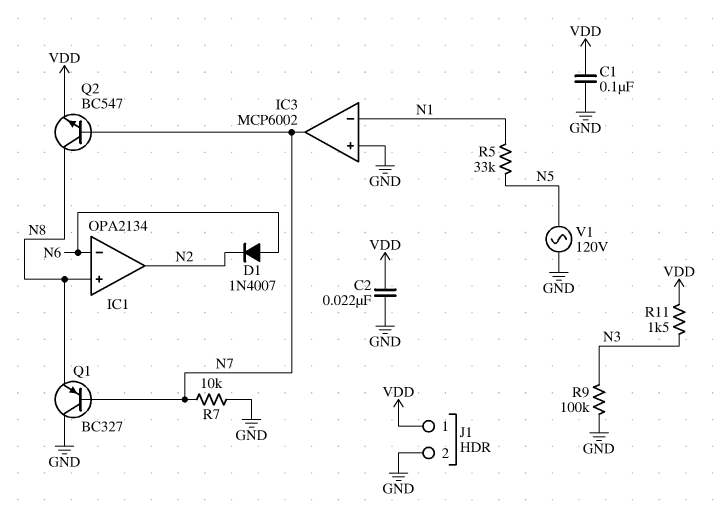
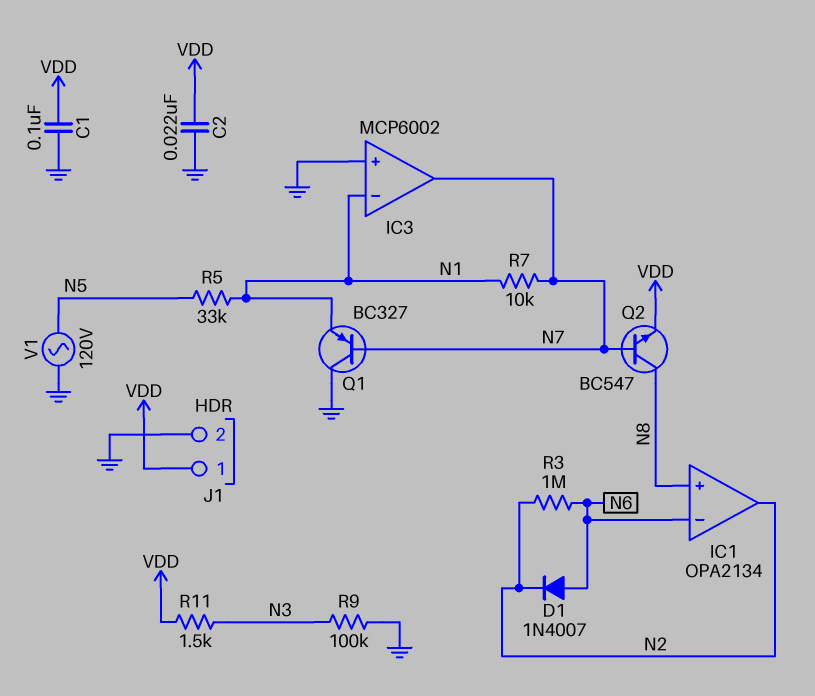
Q1: PNP BC327 (B N7, C GND, E N8) -> PNP BC327 (B N7, C GND, E N1)
R3: none -> 1M (N2, N6)
R7: 10k (GND, N7) -> 10k (N1, N7)

